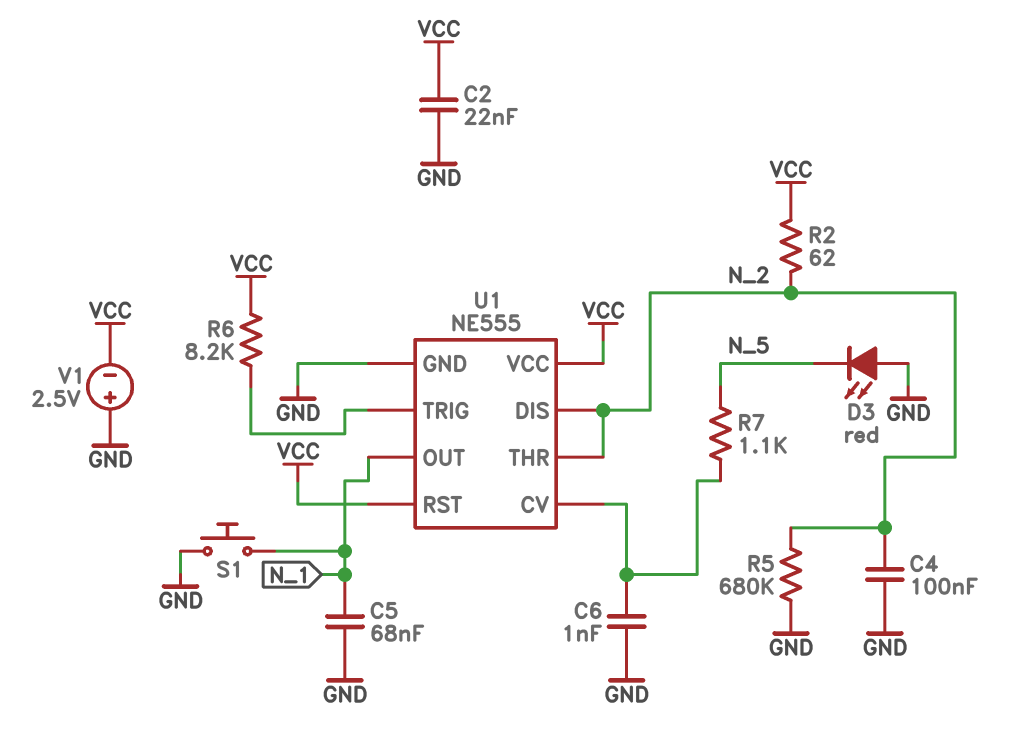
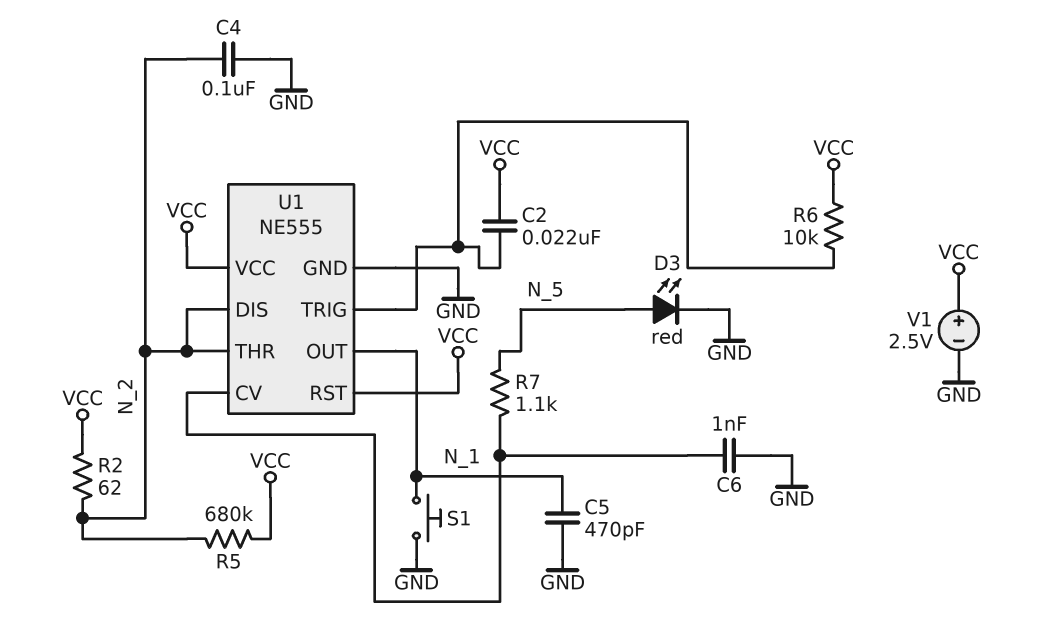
C2: 22nF (GND, VCC) -> 22nF (U1/TRIG, VCC)
C5: 68nF (GND, N_1) -> 470pF (GND, N_1)
D3: LED red (A GND, K N_5) -> LED red (A N_5, K GND)
R5: 680k (GND, N_2) -> 680k (N_2, VCC)
R6: 8.2k (U1/TRIG, VCC) -> 10k (U1/TRIG, VCC)
V1: 2.5V (plus GND, minus VCC) -> 2.5V (plus VCC, minus GND)

